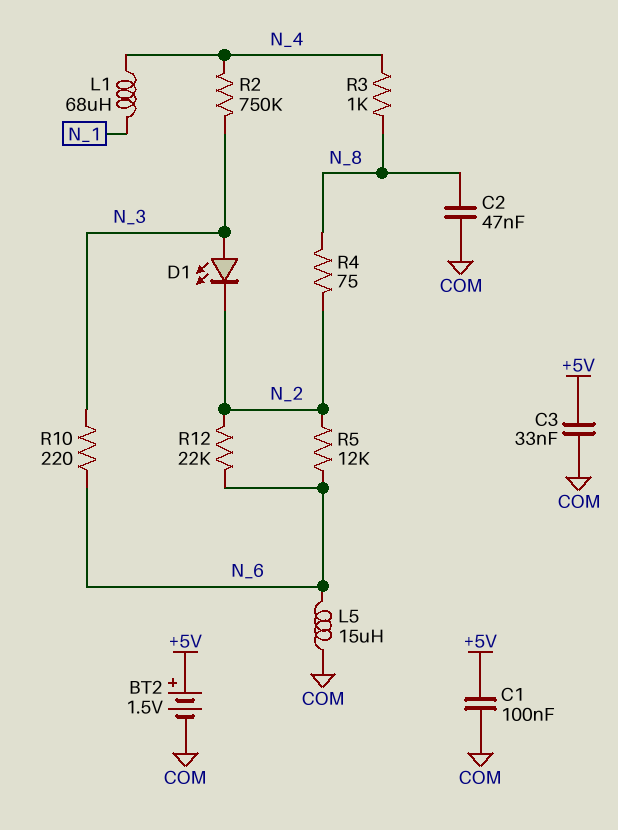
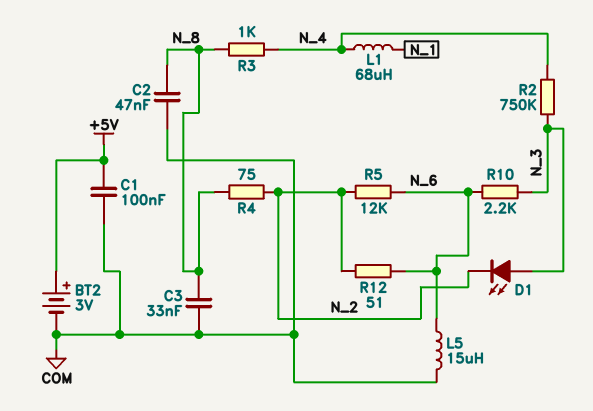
BT2: 1.5V (plus +5V, minus COM) -> 3V (plus +5V, minus COM)
C3: 33nF (+5V, COM) -> 33nF (COM, N_8)
R10: 220 (N_3, N_6) -> 2.2k (N_3, N_6)
R12: 22k (N_2, N_6) -> 51 (N_2, N_6)

